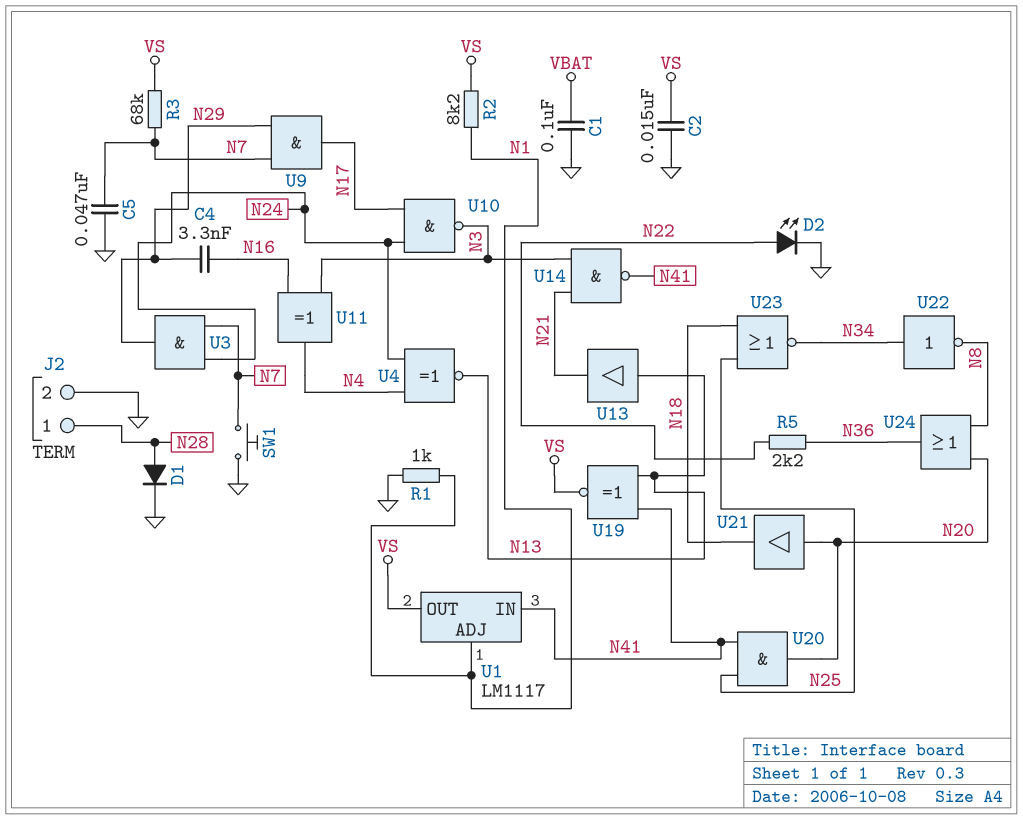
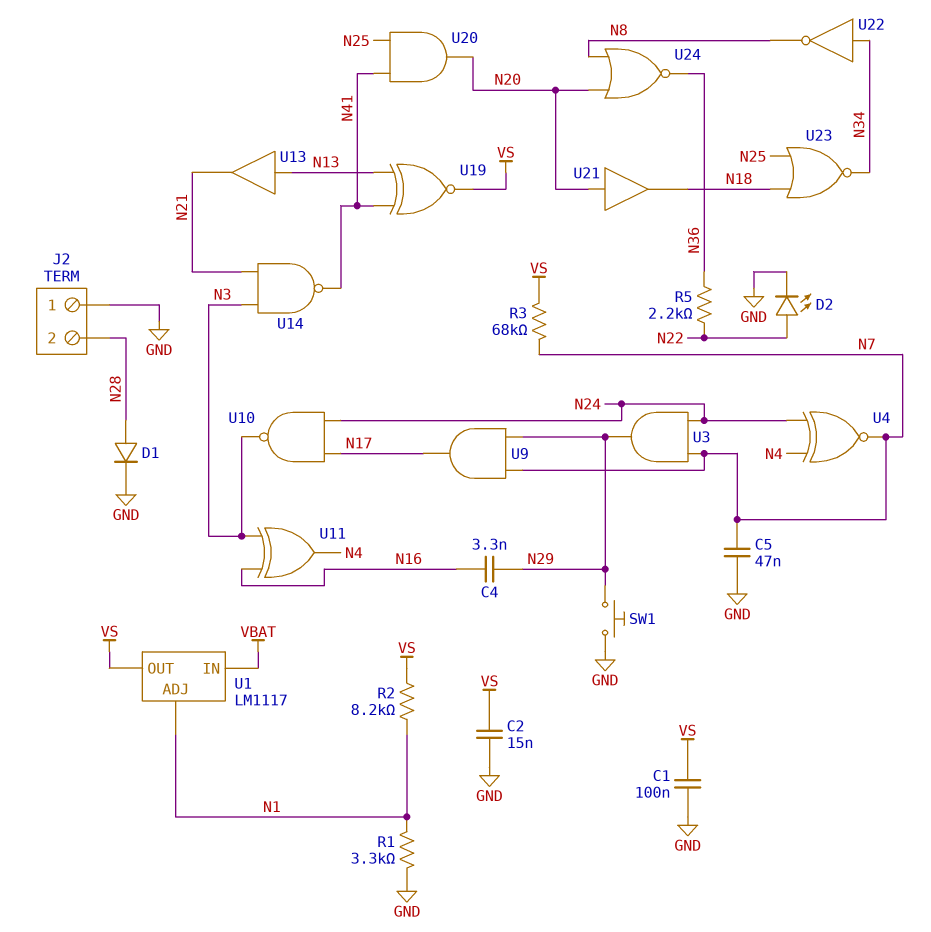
C1: 100nF (GND, VBAT) -> 100nF (GND, VS)
J2 pin 1: N28 -> GND
J2 pin 2: GND -> N28
R1: 1k (GND, N1) -> 3.3k (GND, N1)
SW1: button (GND, N7) -> button (GND, N29)
U1 pin IN: N41 -> VBAT
U4: XNOR (in N4, in N24, out N13) -> XNOR (in N4, in N24, out N7)
U24: OR (in N8, in N20, out N36) -> NOR (in N8, in N20, out N36)

